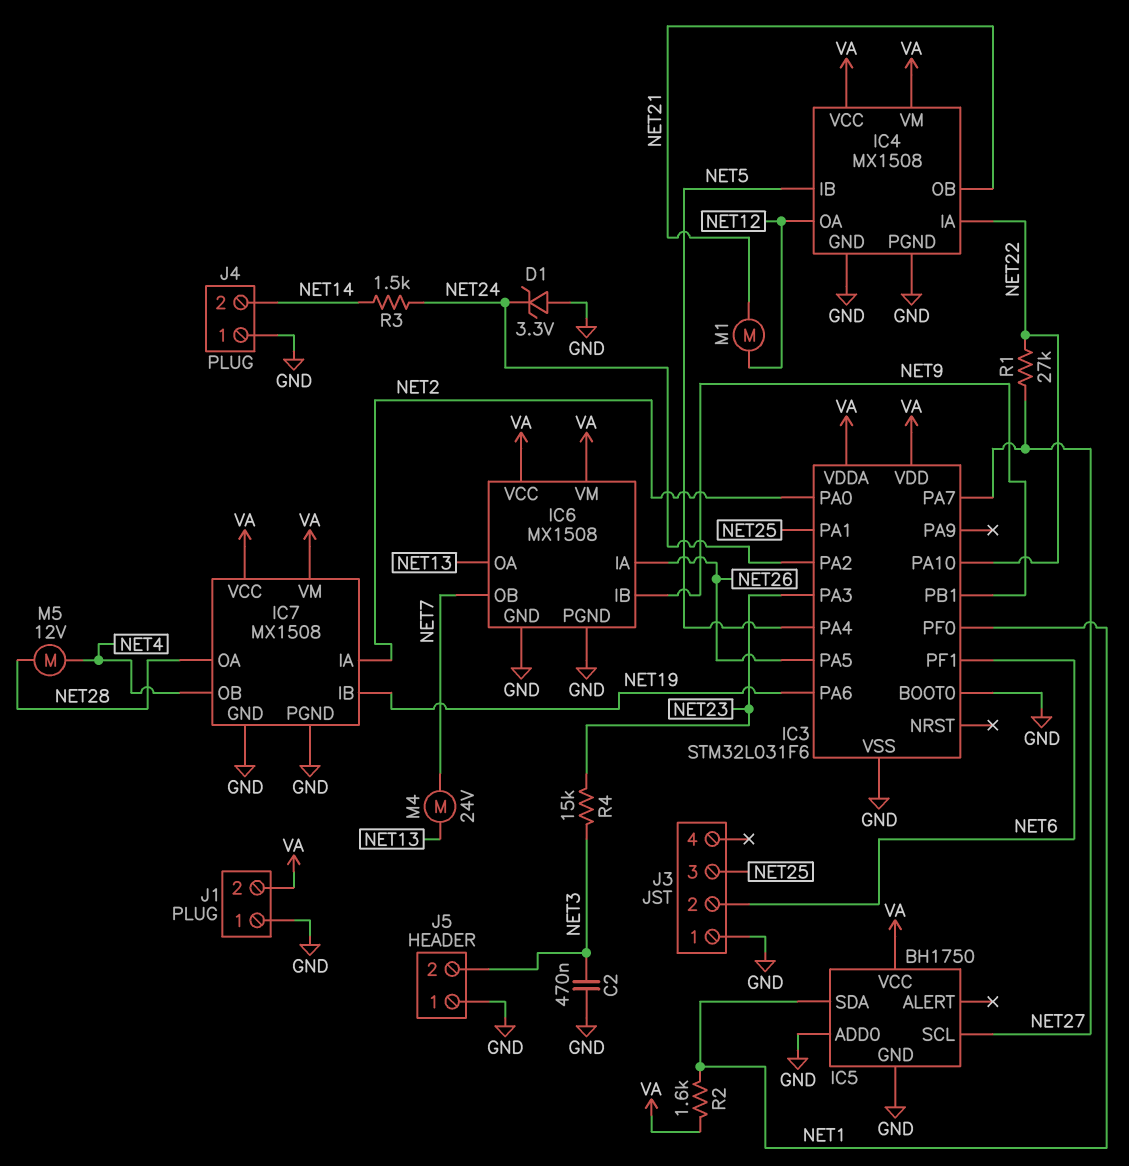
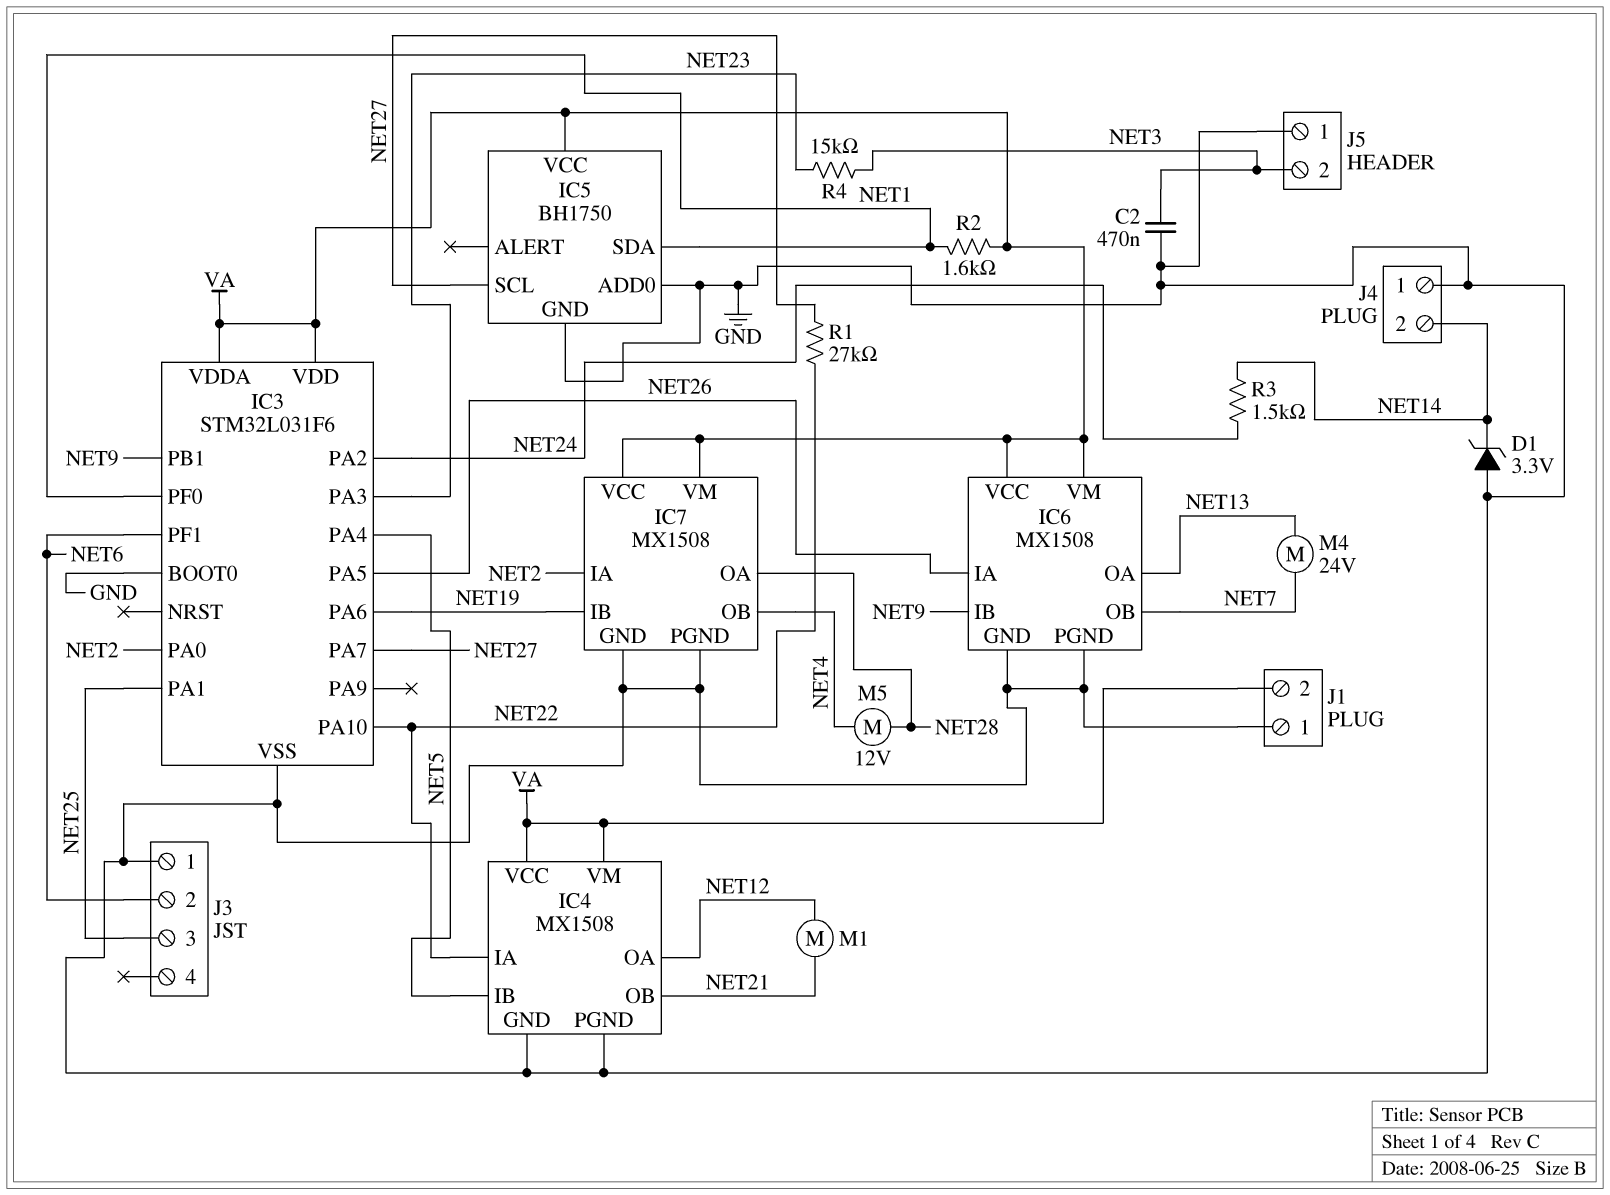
D1: zener 3.3V (A GND, K NET24) -> zener 3.3V (A GND, K NET14)

